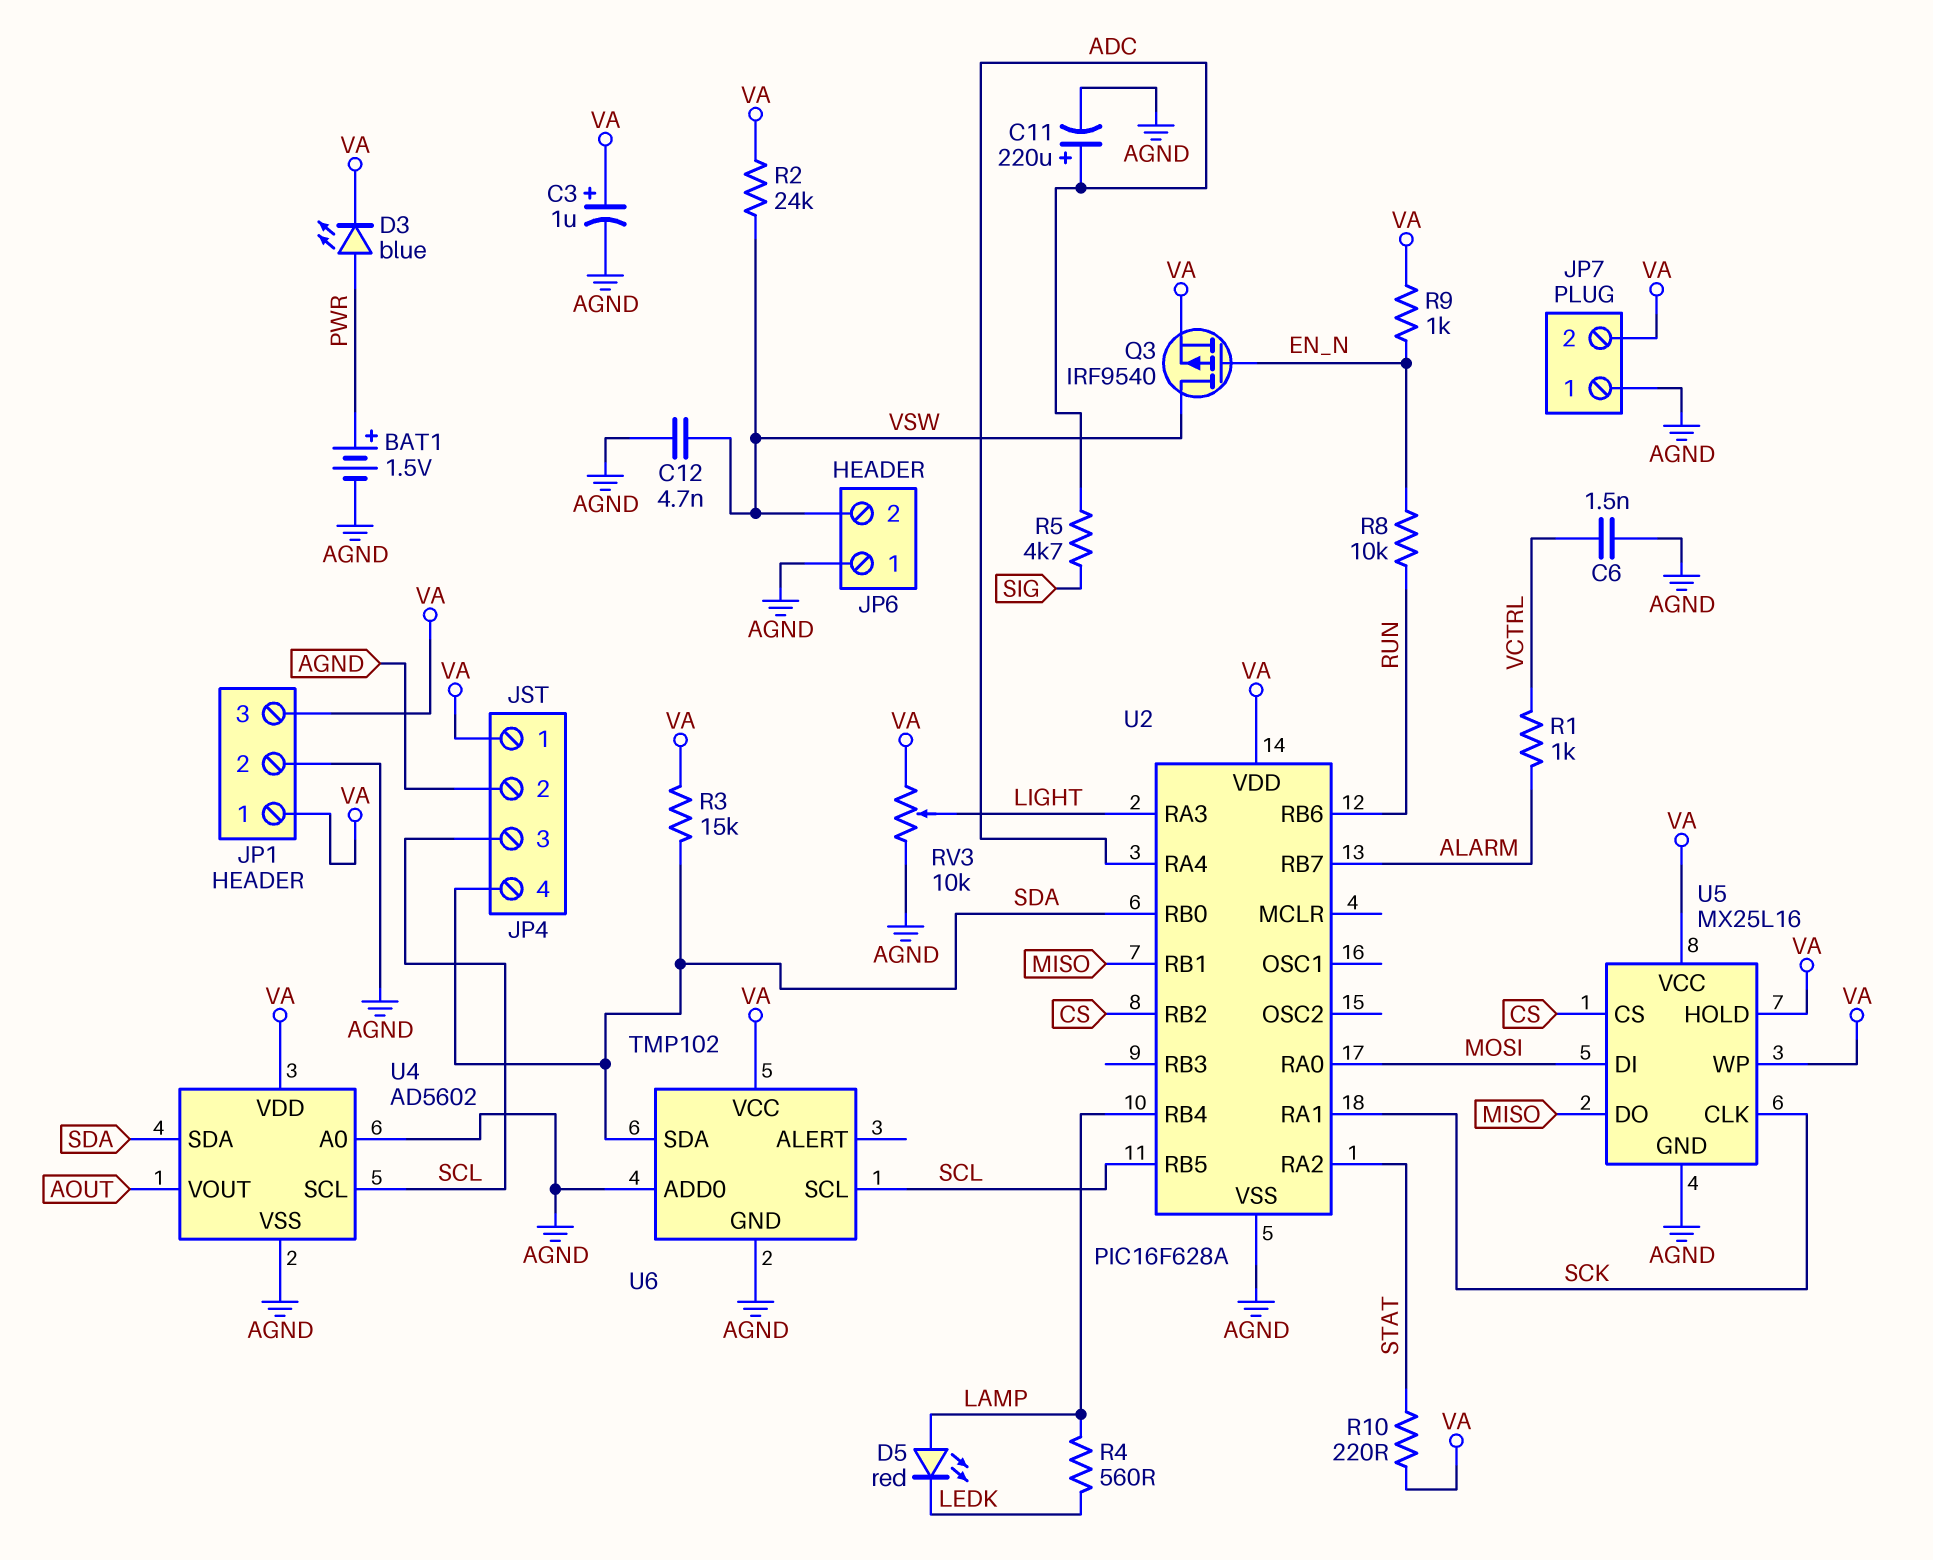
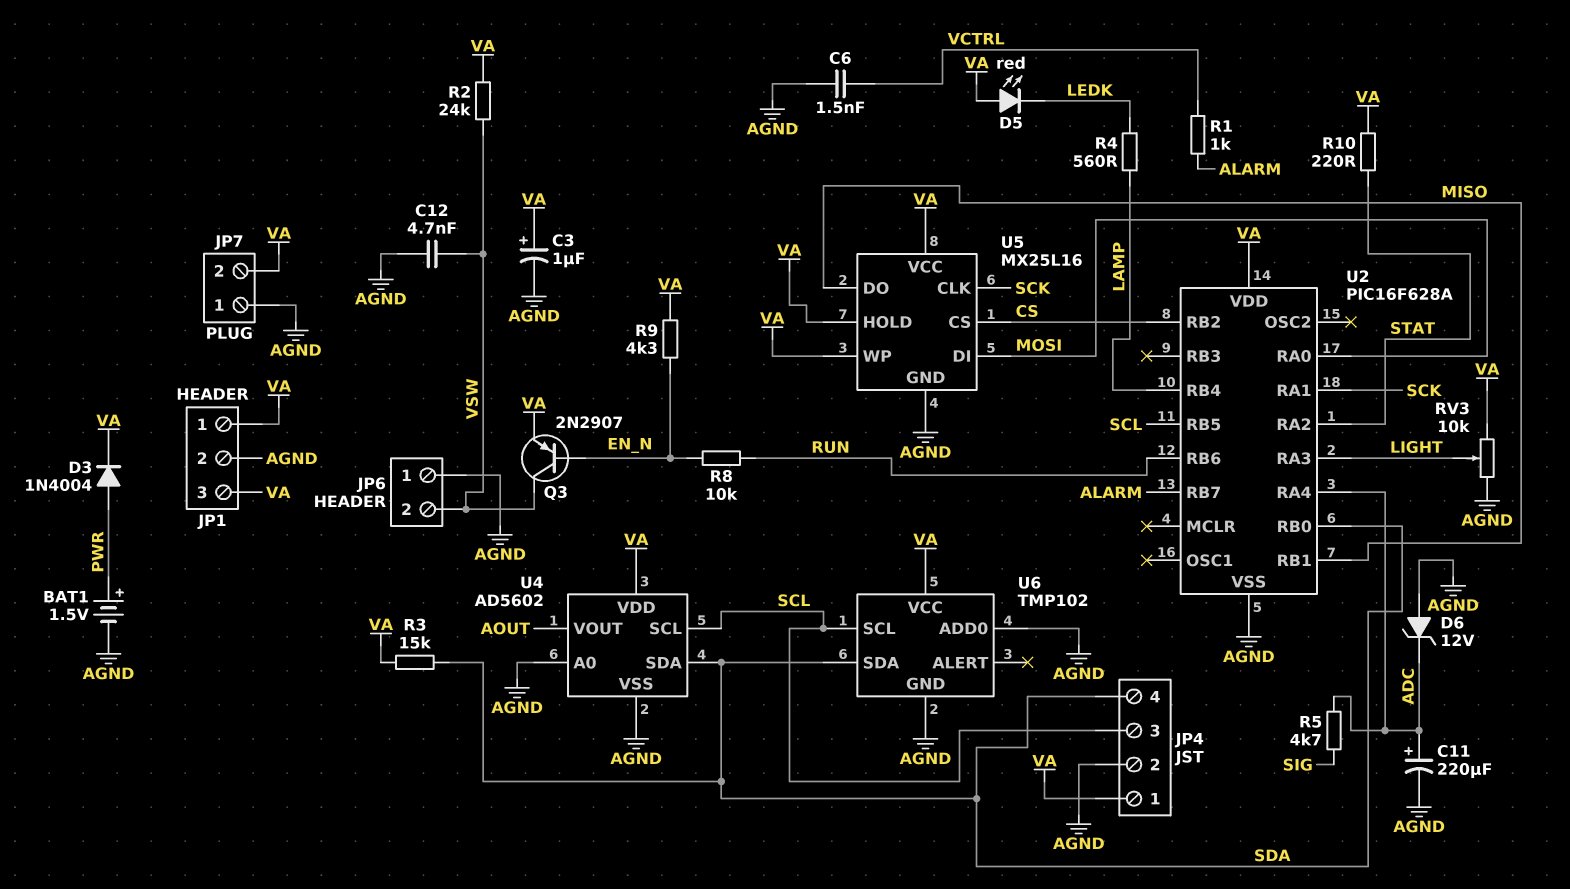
D3: LED blue (A PWR, K VA) -> diode 1N4004 (A PWR, K VA)
D5: LED red (A LAMP, K LEDK) -> LED red (A VA, K LEDK)
D6: none -> zener 12V (A AGND, K ADC)
Q3: PMOS IRF9540 (G EN_N, D VSW, S VA) -> PNP 2N2907 (B EN_N, C VSW, E VA)
R9: 1k (EN_N, VA) -> 4.3k (EN_N, VA)

